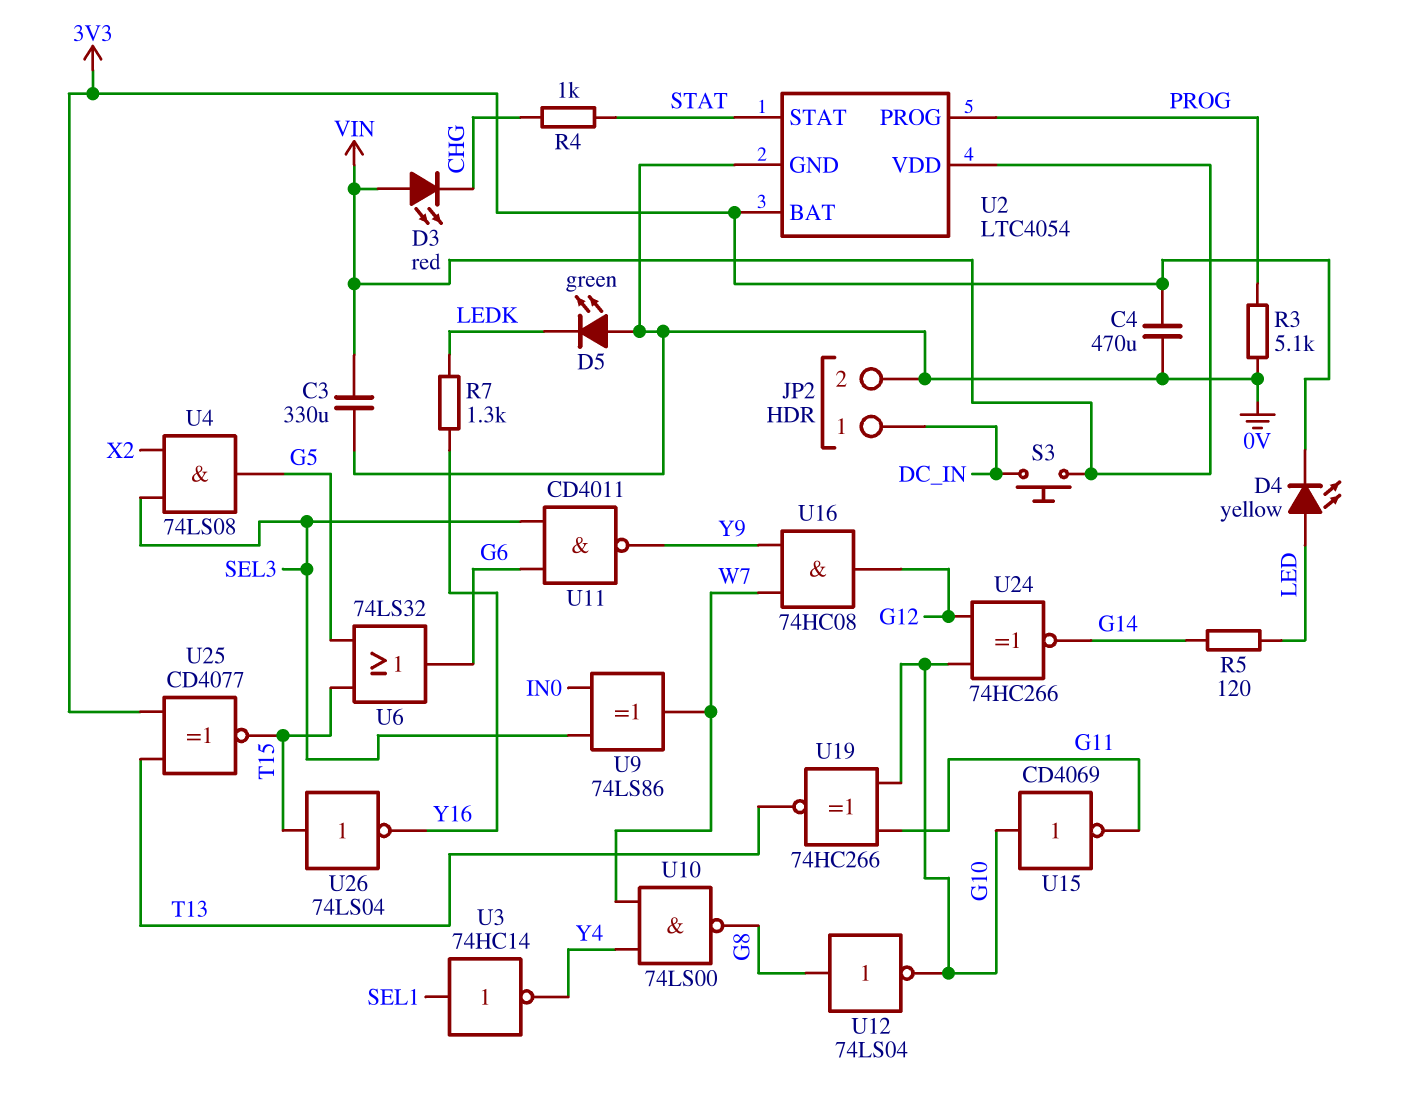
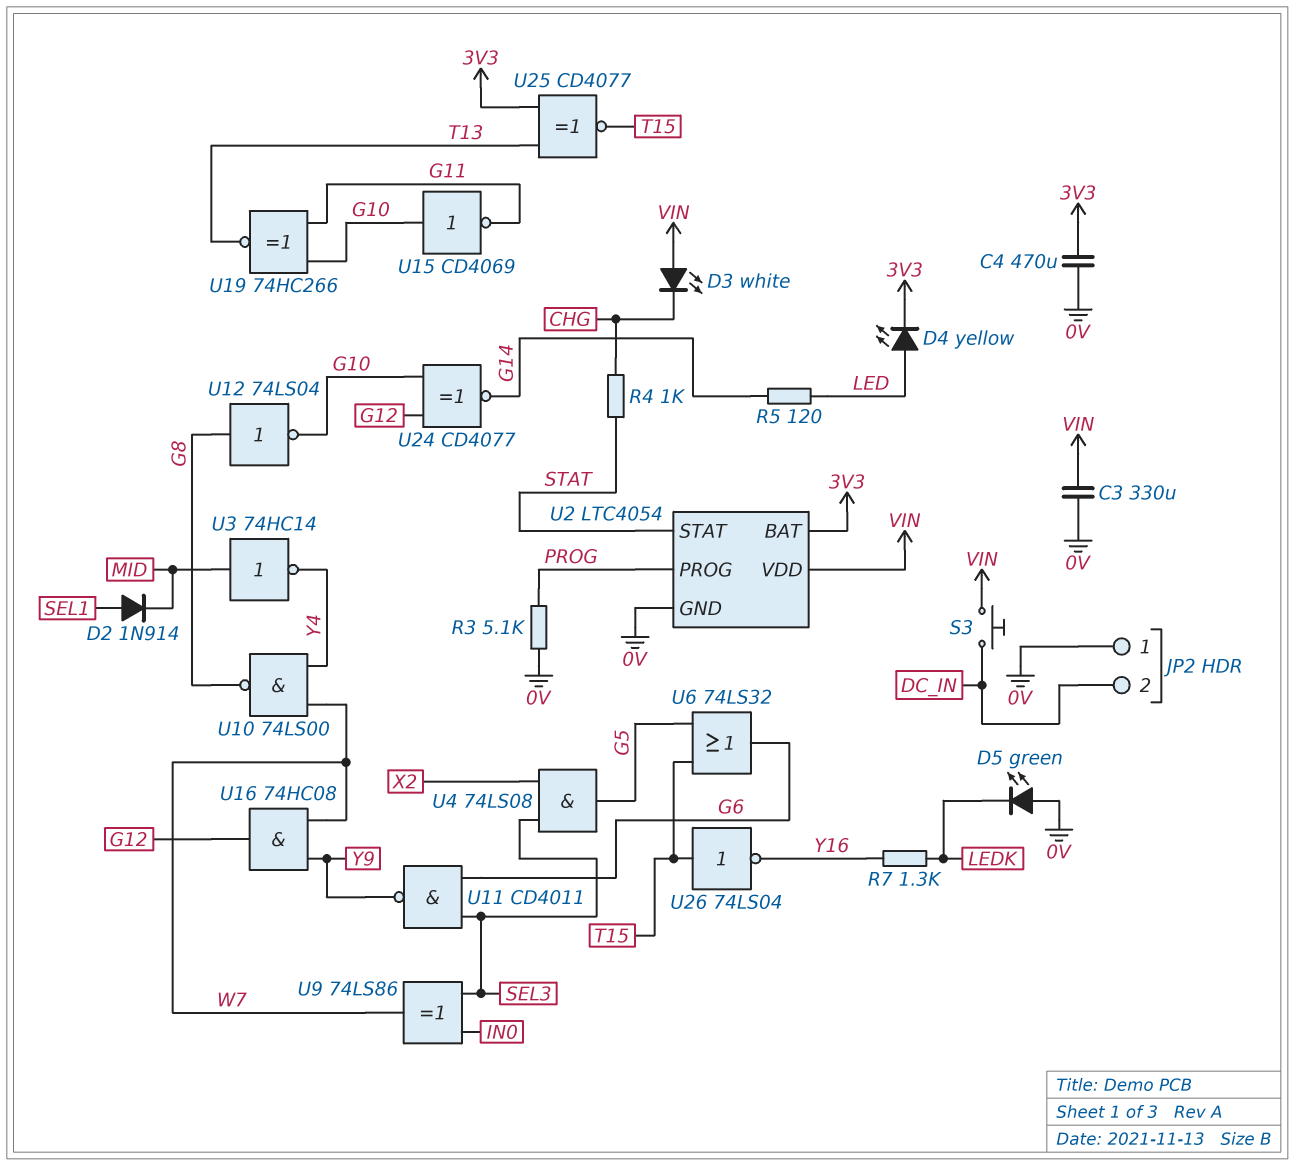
D2: none -> diode 1N914 (A SEL1, K MID)
D3: LED red (A VIN, K CHG) -> LED white (A VIN, K CHG)
JP2 pin 1: DC_IN -> 0V
JP2 pin 2: 0V -> DC_IN
U3: NOT 74HC14 (in SEL1, out Y4) -> NOT 74HC14 (in MID, out Y4)
U24: XNOR 74HC266 (in G10, in G12, out G14) -> XNOR CD4077 (in G10, in G12, out G14)

